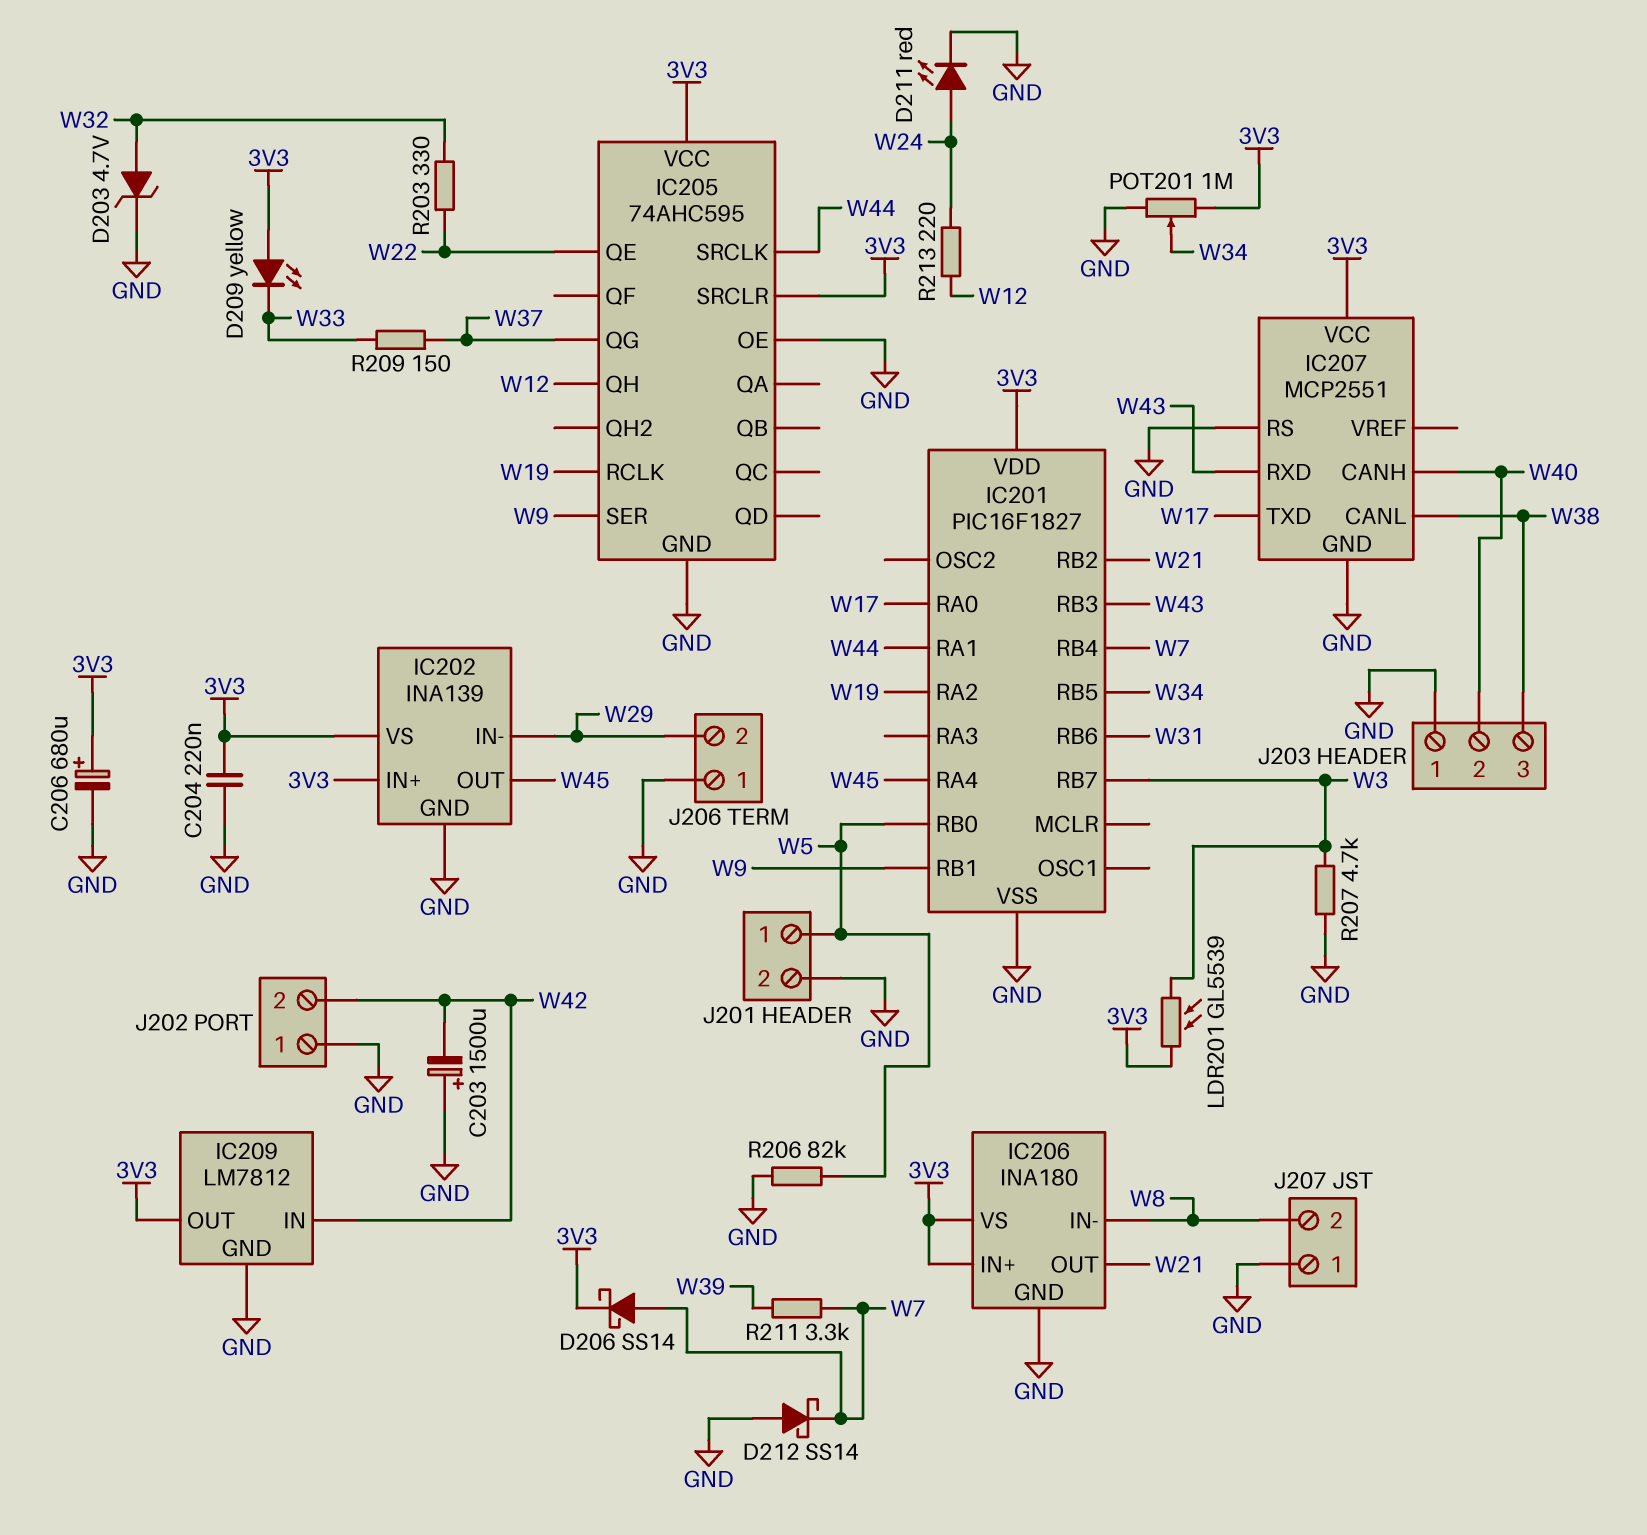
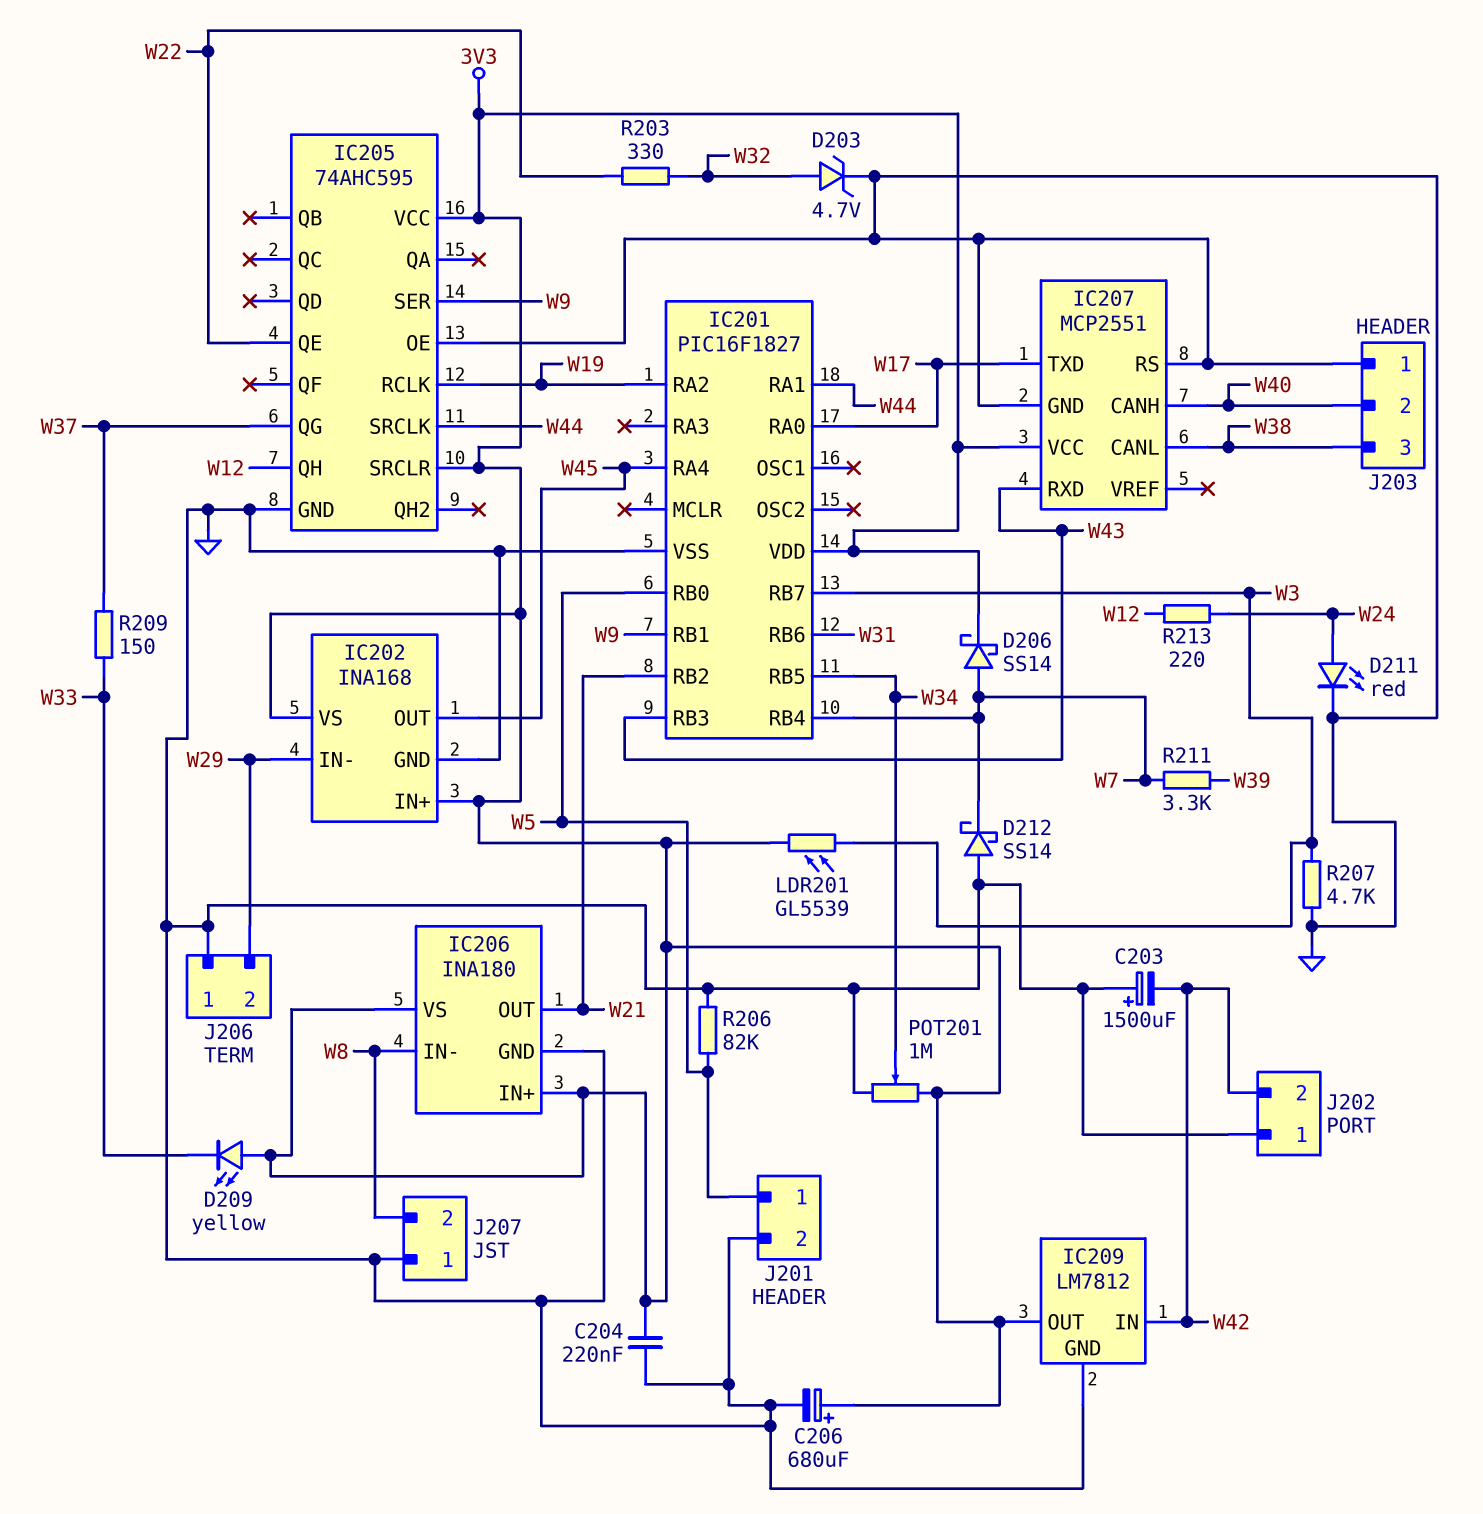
IC202: INA139 -> INA168

